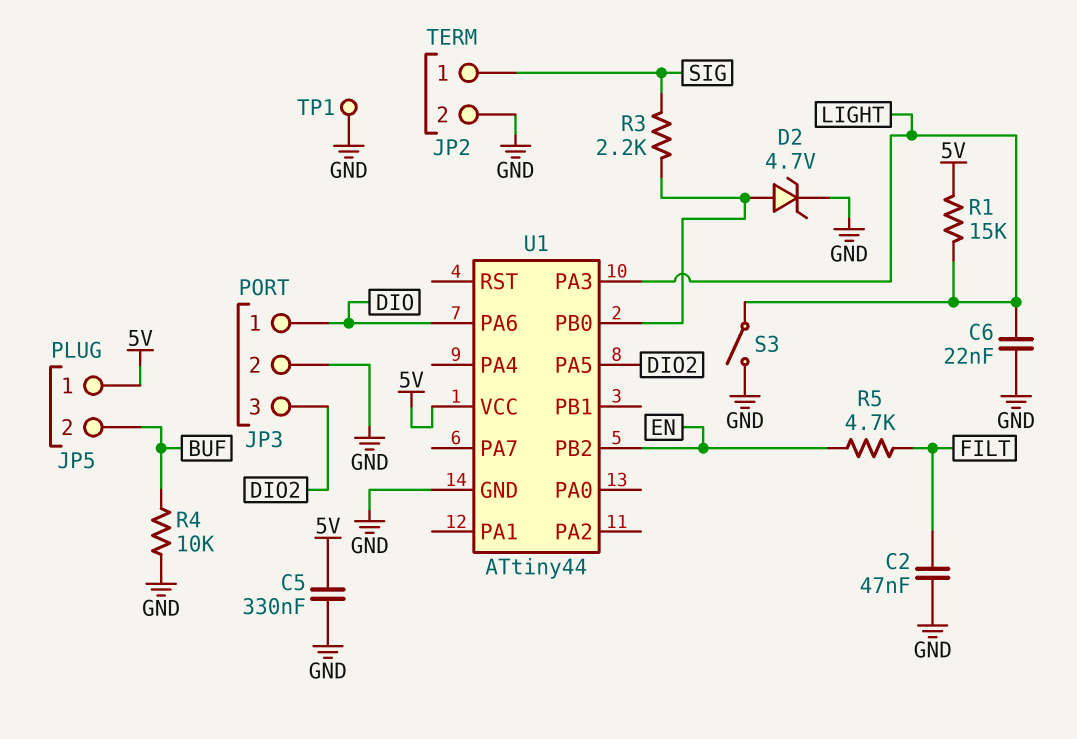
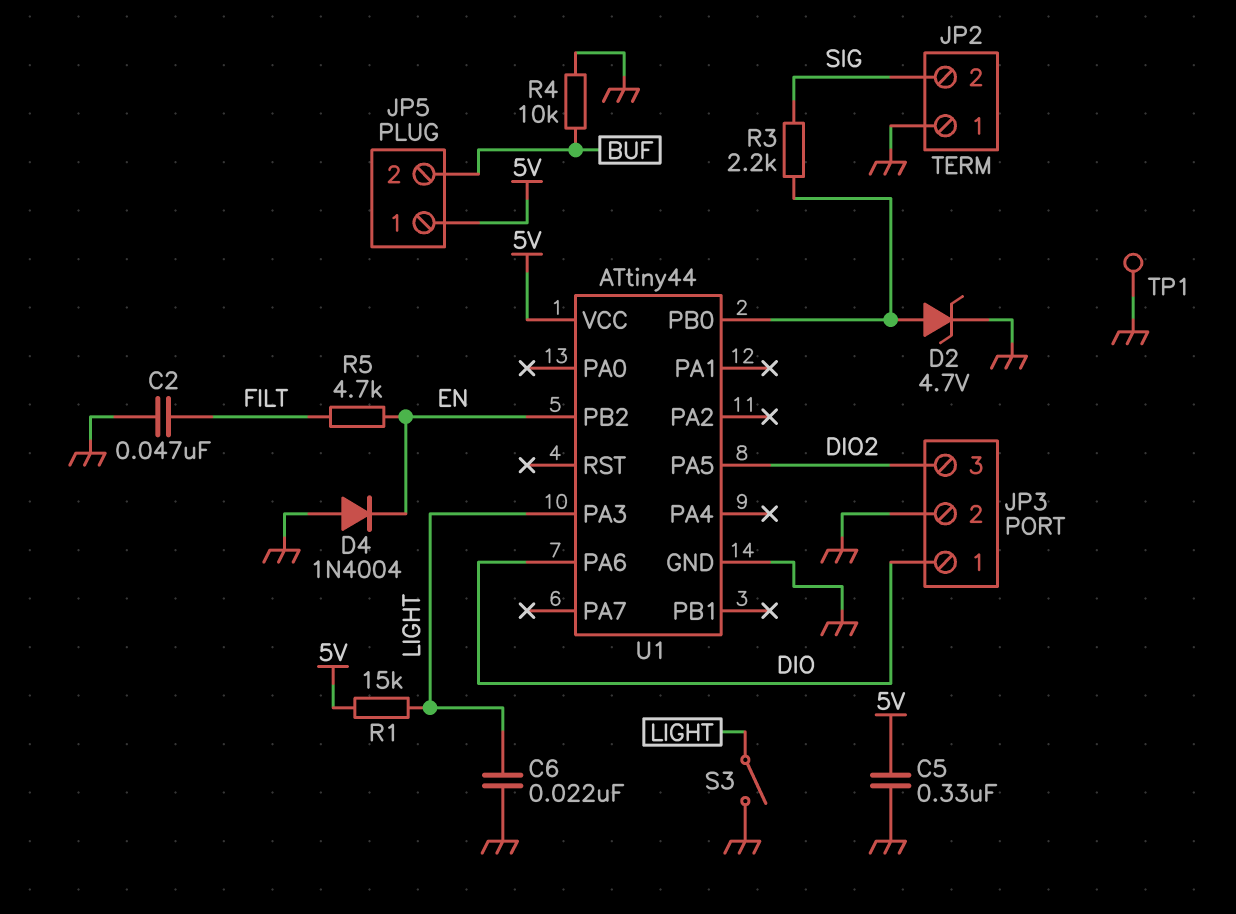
D4: none -> diode 1N4004 (A GND, K EN)
JP2 pin 1: SIG -> GND
JP2 pin 2: GND -> SIG

